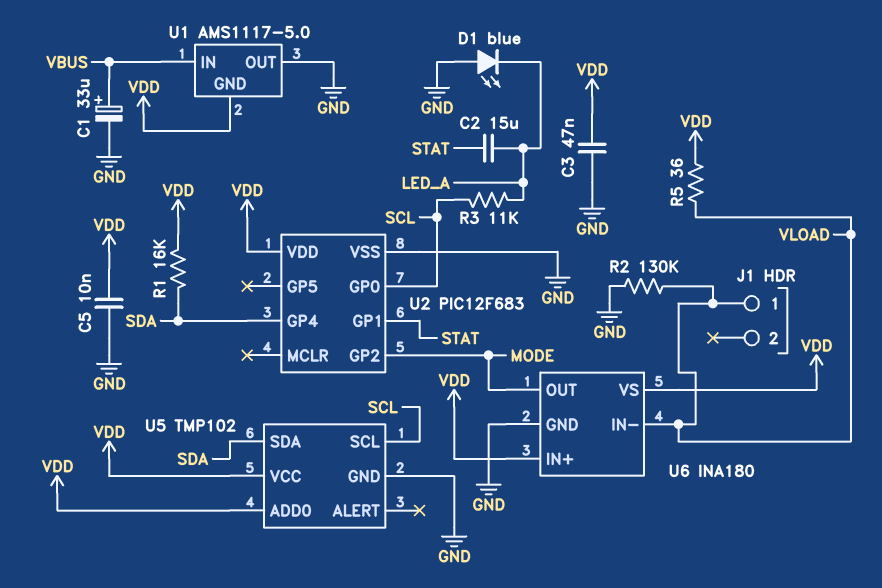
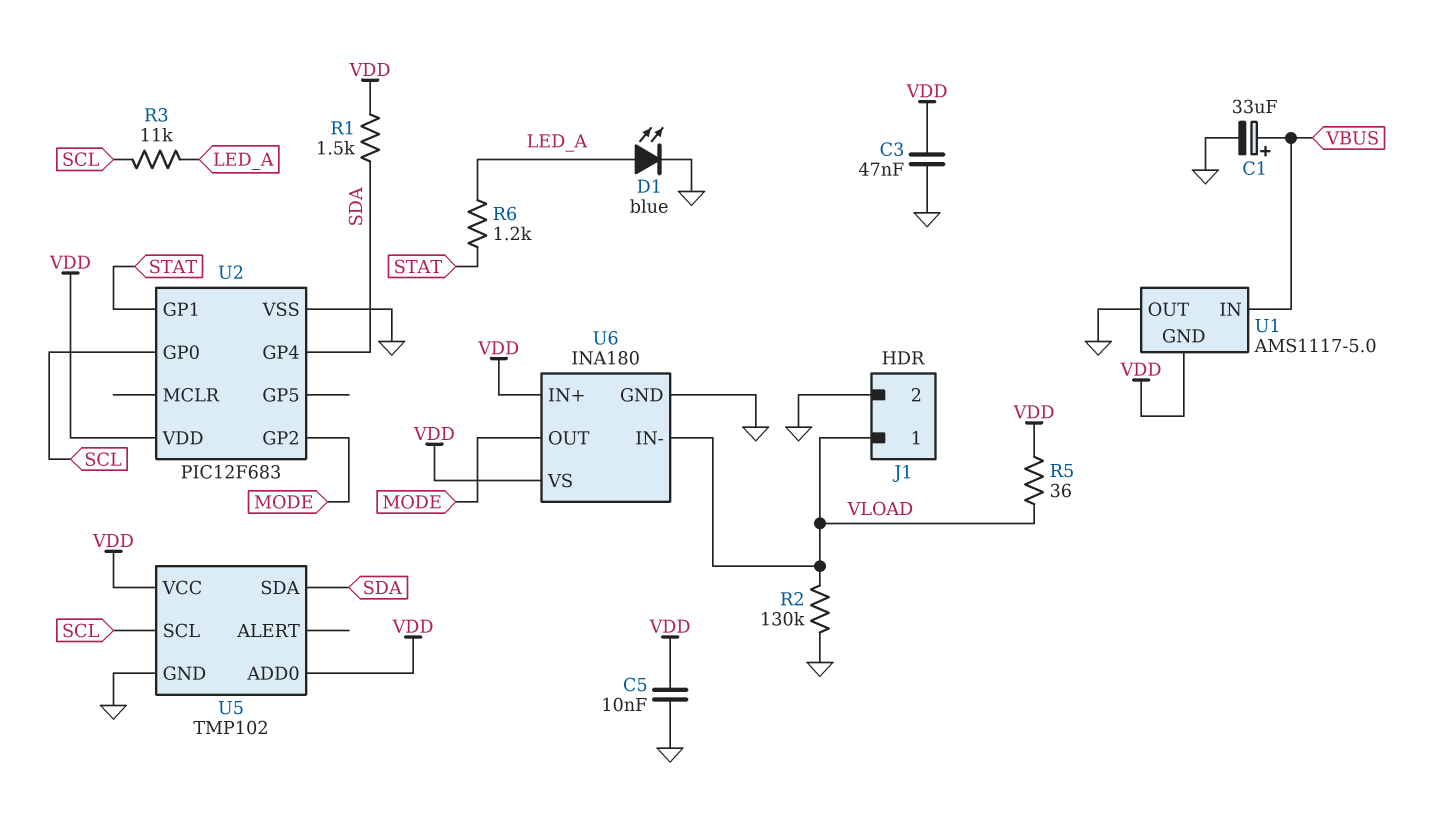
C2: 15uF (LED_A, STAT) -> none
D1: LED blue (A GND, K LED_A) -> LED blue (A LED_A, K GND)
J1 pin 2: none -> GND
R1: 16k (SDA, VDD) -> 1.5k (SDA, VDD)
R6: none -> 1.2k (LED_A, STAT)

